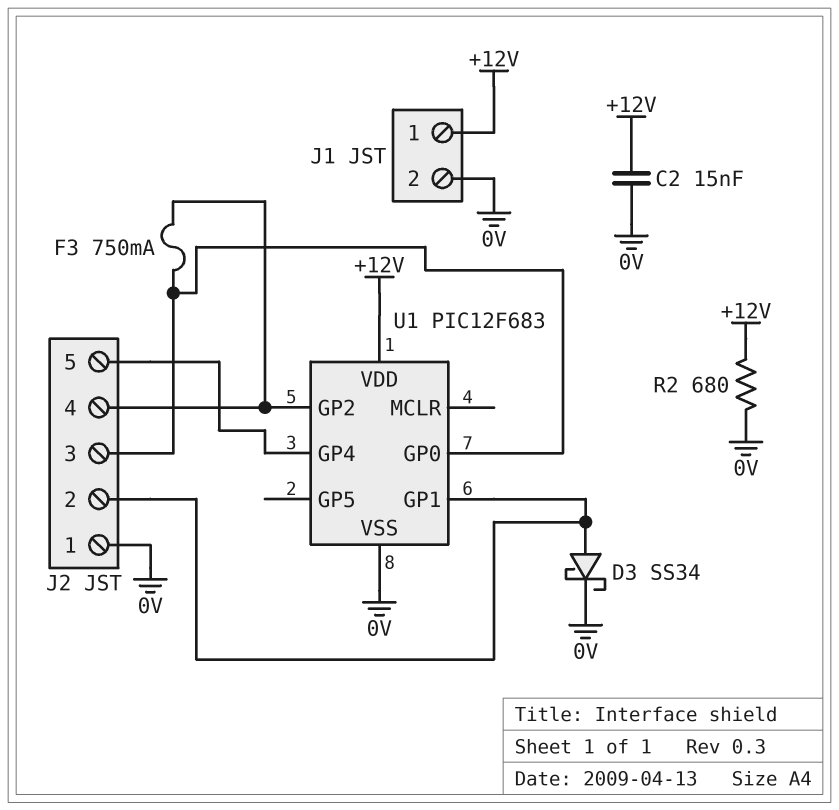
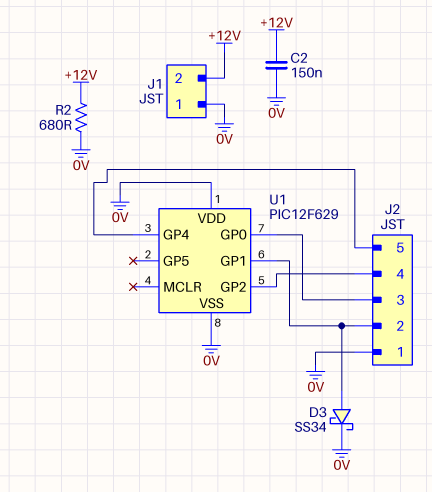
C2: 15nF (+12V, 0V) -> 150nF (+12V, 0V)
F3: 750mA (J2/3, J2/4) -> none
J1 pin 1: +12V -> 0V
J1 pin 2: 0V -> +12V
U1: PIC12F683 -> PIC12F629
U1 pin VDD: +12V -> 0V

